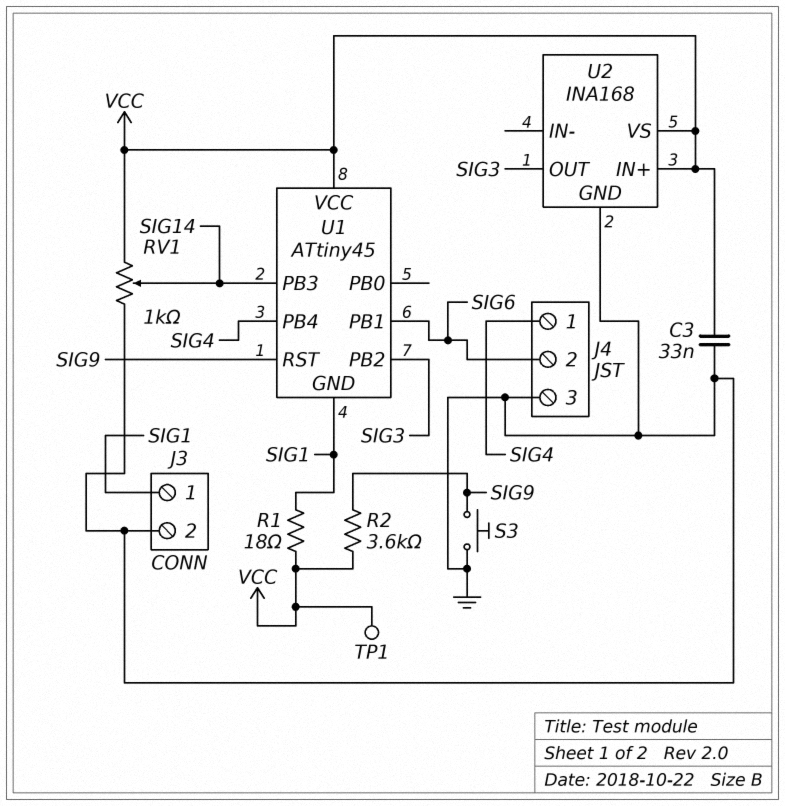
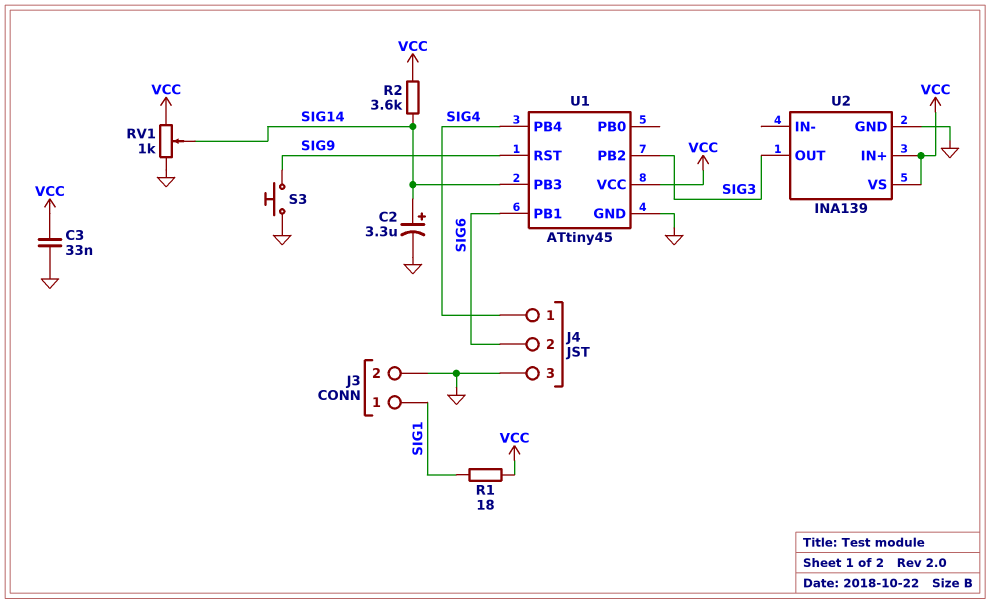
C2: none -> 3.3uF (plus SIG14, minus GND)
R2: 3.6k (SIG9, VCC) -> 3.6k (SIG14, VCC)
TP1: test point (VCC) -> none
U1 pin GND: SIG1 -> GND
U2: INA168 -> INA139

